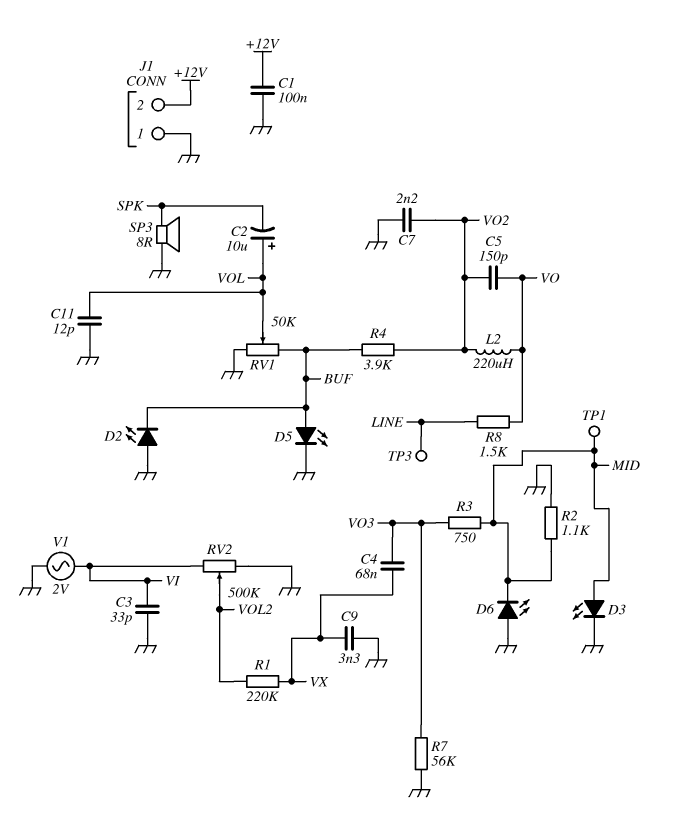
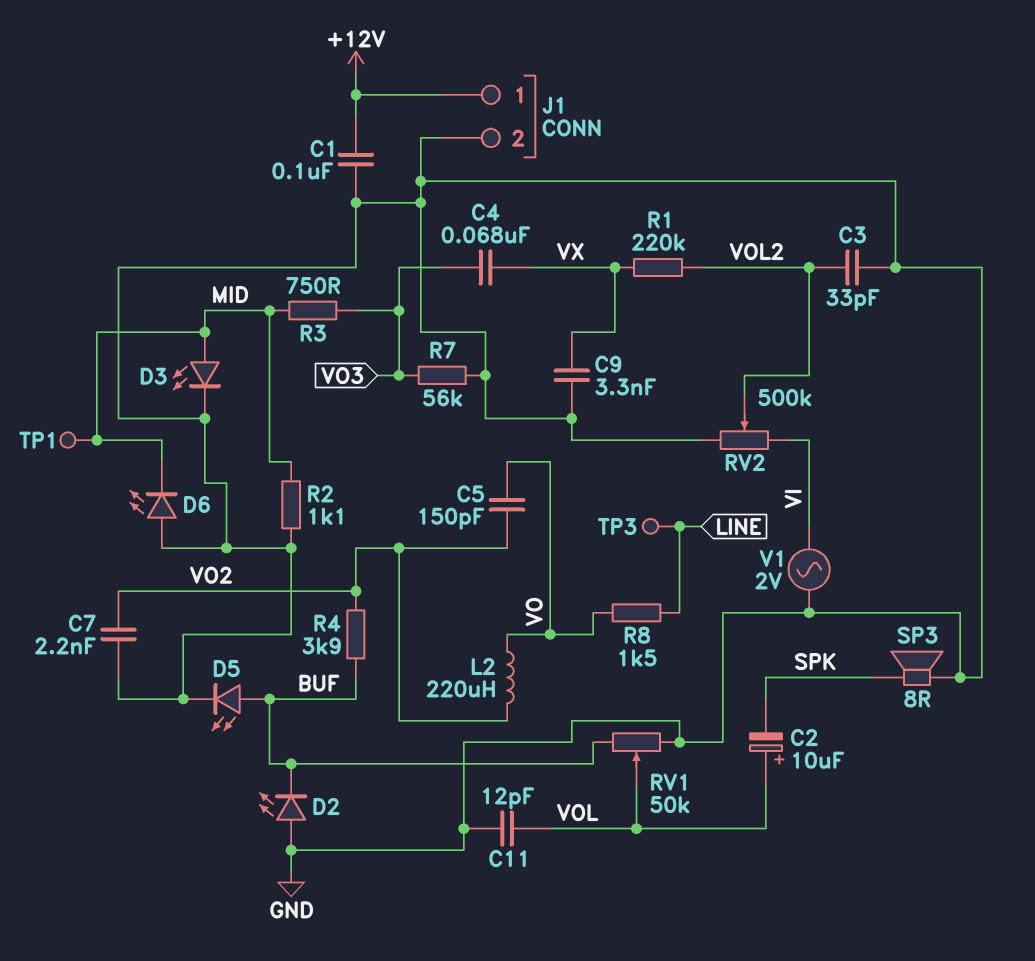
C3: 33pF (GND, VI) -> 33pF (GND, VOL2)
J1 pin 1: GND -> +12V
J1 pin 2: +12V -> GND

